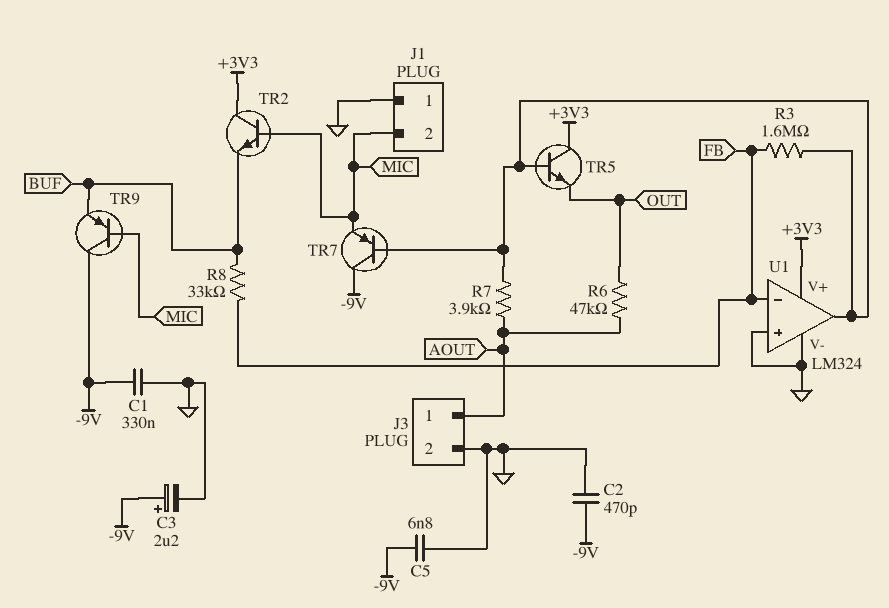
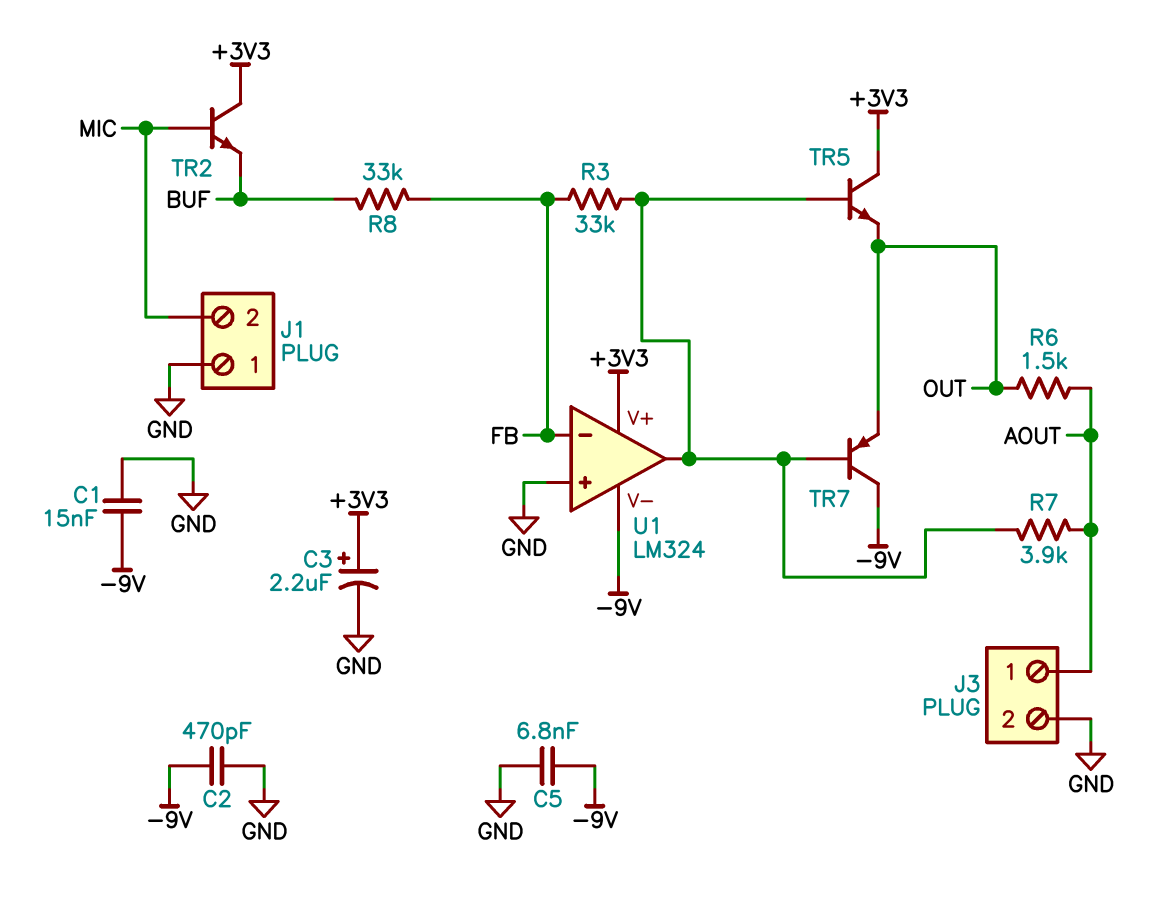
C1: 330nF (-9V, GND) -> 15nF (-9V, GND)
C3: 2.2uF (plus -9V, minus GND) -> 2.2uF (plus +3V3, minus GND)
R3: 1.6M (FB, U1/out) -> 33k (FB, U1/out)
R6: 47k (AOUT, OUT) -> 1.5k (AOUT, OUT)
TR7: PNP (B U1/out, C -9V, E MIC) -> PNP (B U1/out, C -9V, E OUT)
TR9: PNP (B MIC, C -9V, E BUF) -> none
U1 pin V-: GND -> -9V

